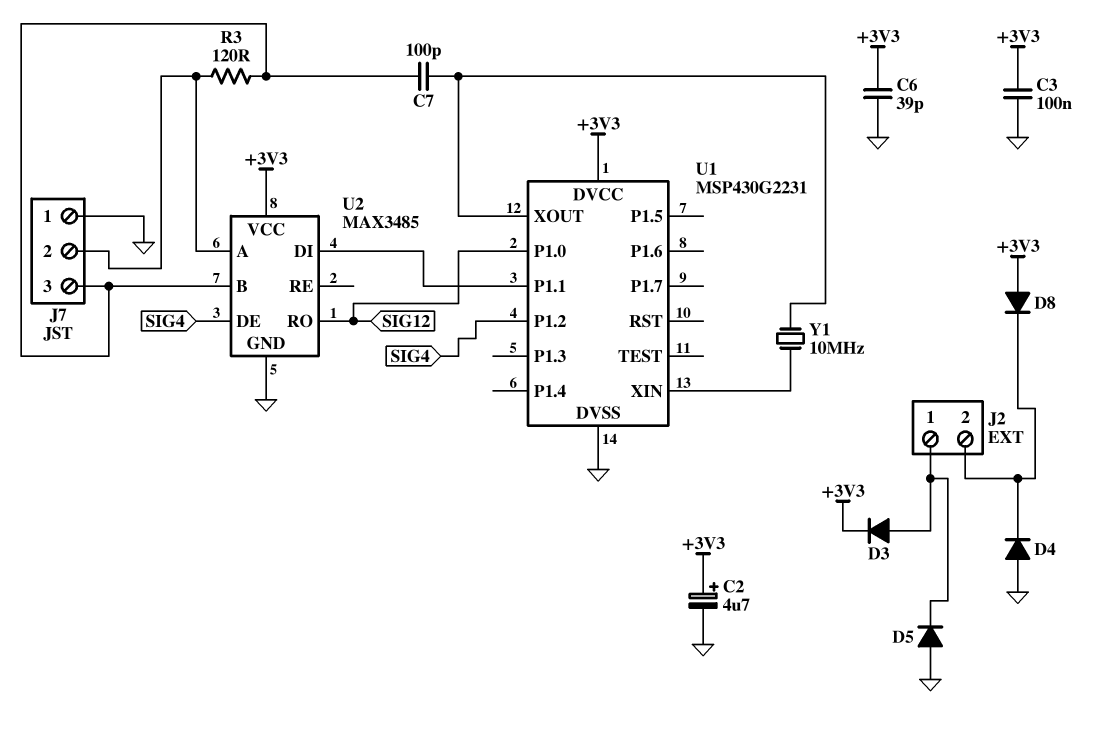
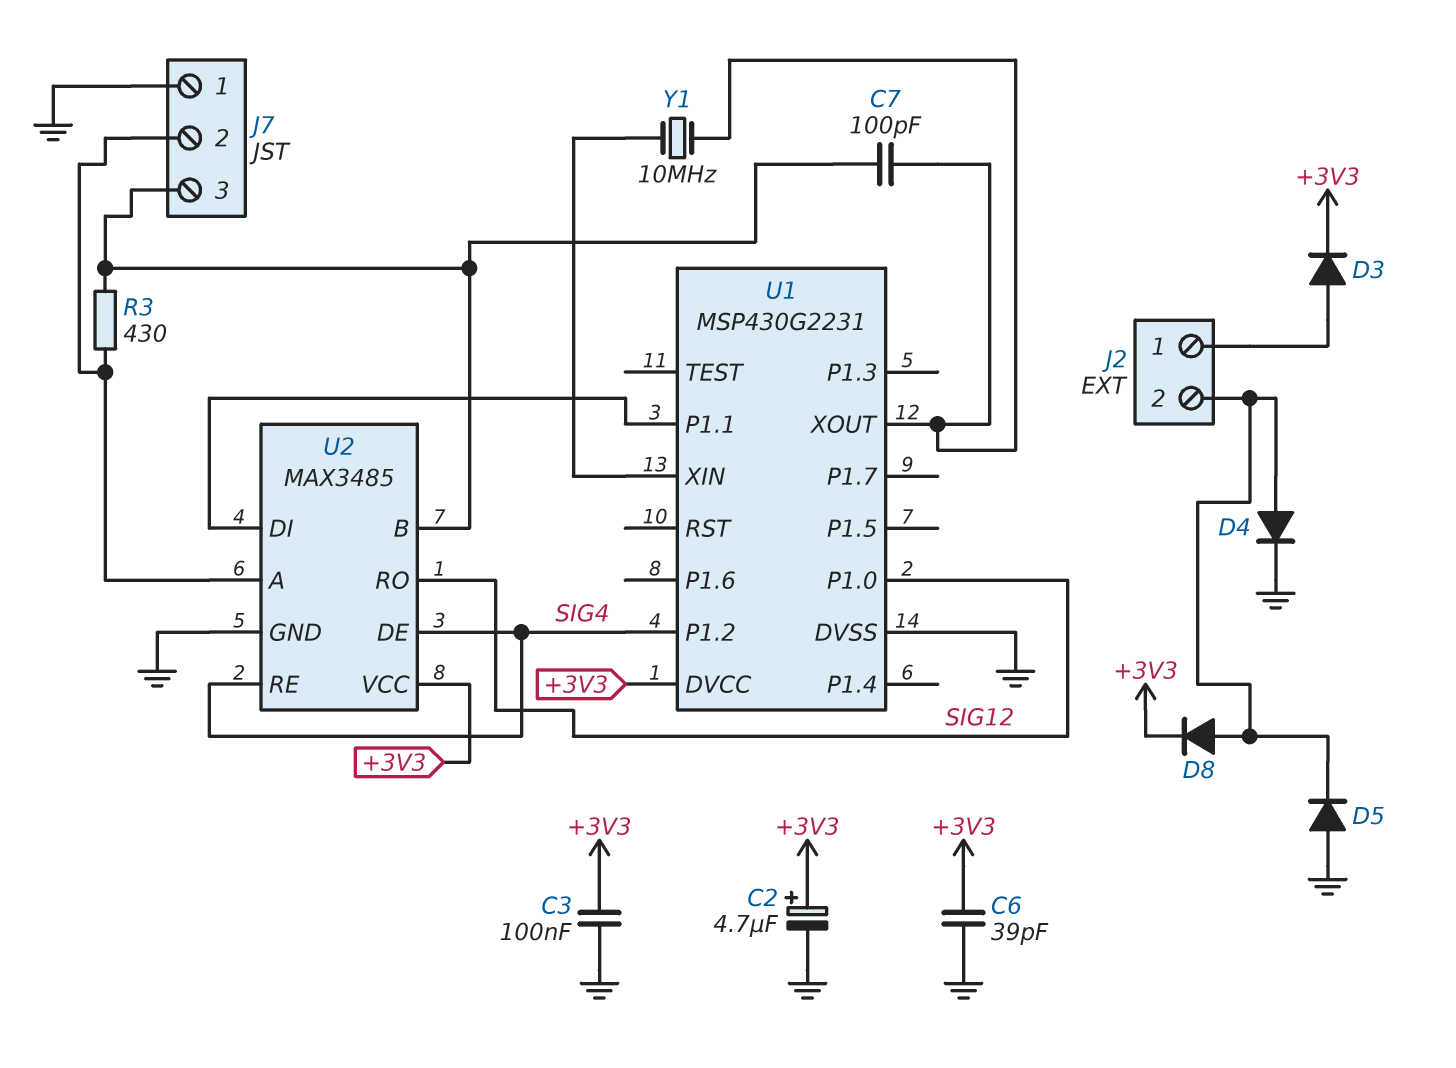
D4: diode (A GND, K J2/2) -> diode (A J2/2, K GND)
D5: diode (A GND, K J2/1) -> diode (A GND, K J2/2)
D8: diode (A +3V3, K J2/2) -> diode (A J2/2, K +3V3)
R3: 120 (J7/2, J7/3) -> 430 (J7/2, J7/3)
U2 pin RE: none -> SIG4

